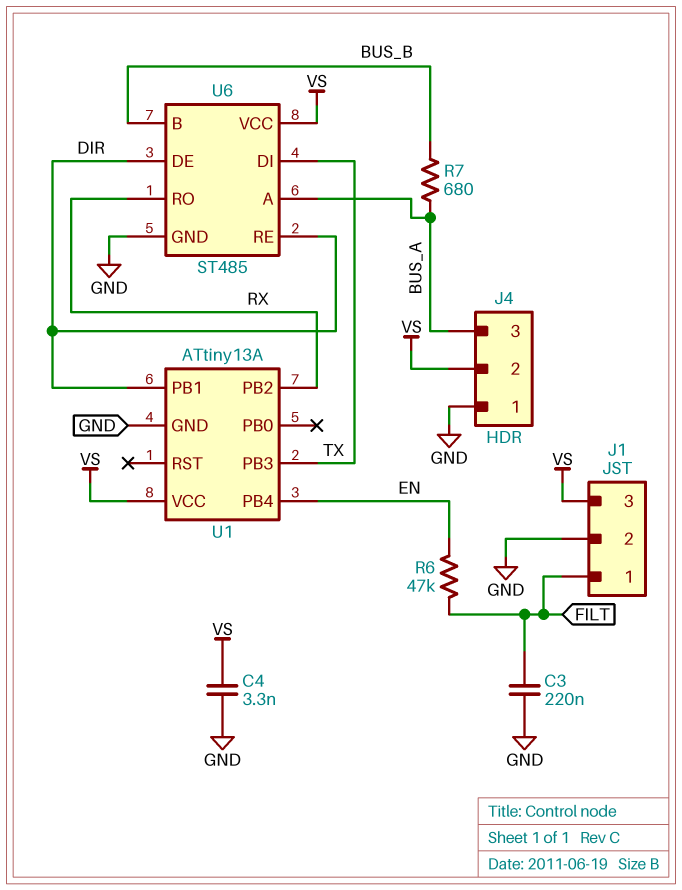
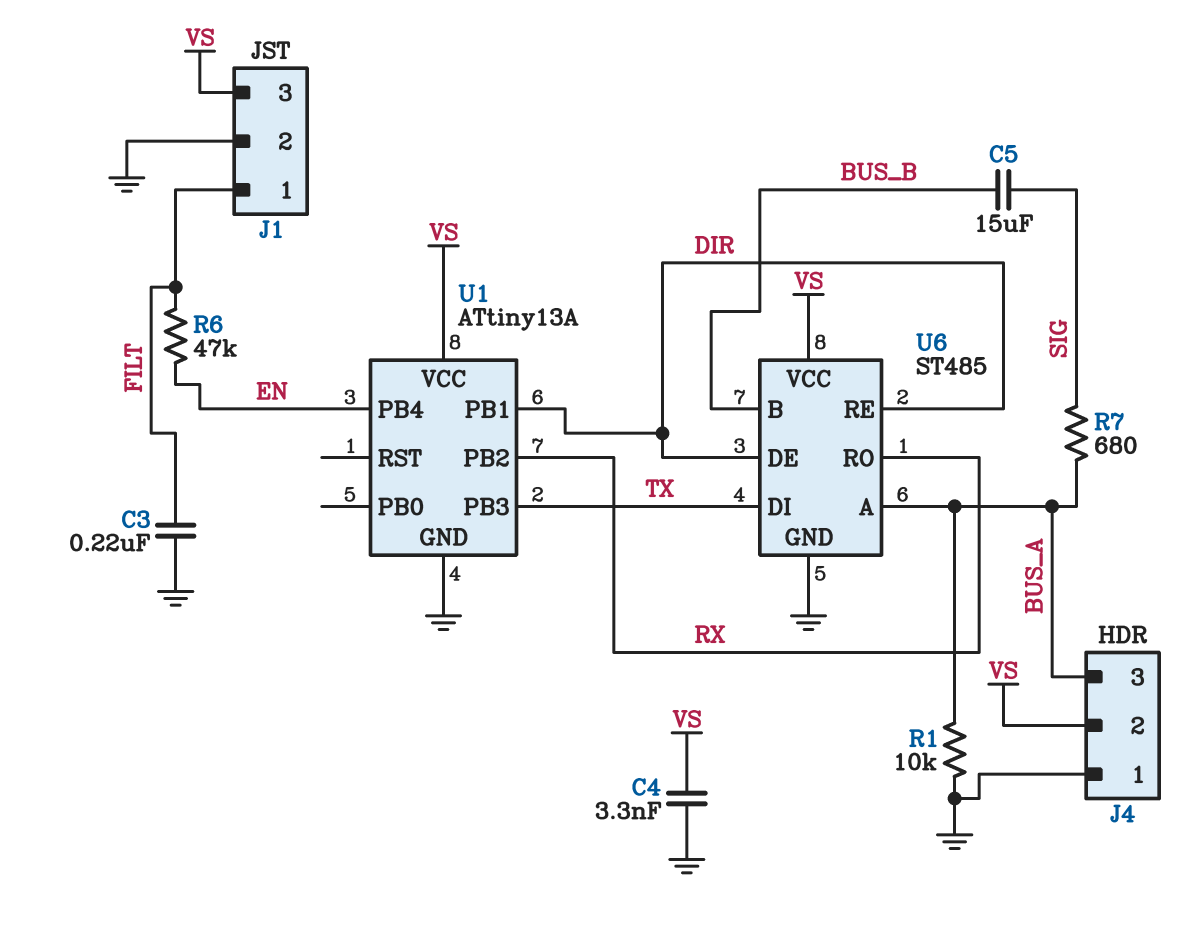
C5: none -> 15uF (BUS_B, SIG)
R1: none -> 10k (BUS_A, GND)
R7: 680 (BUS_A, BUS_B) -> 680 (BUS_A, SIG)

